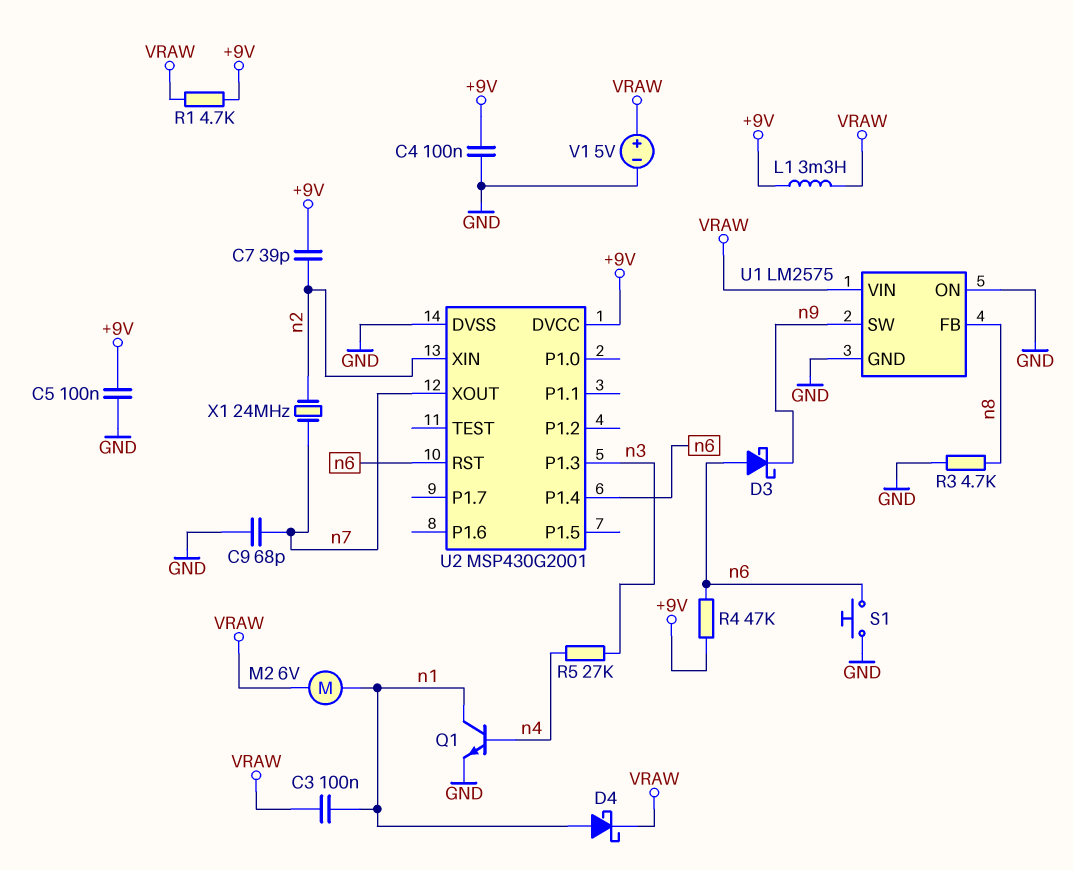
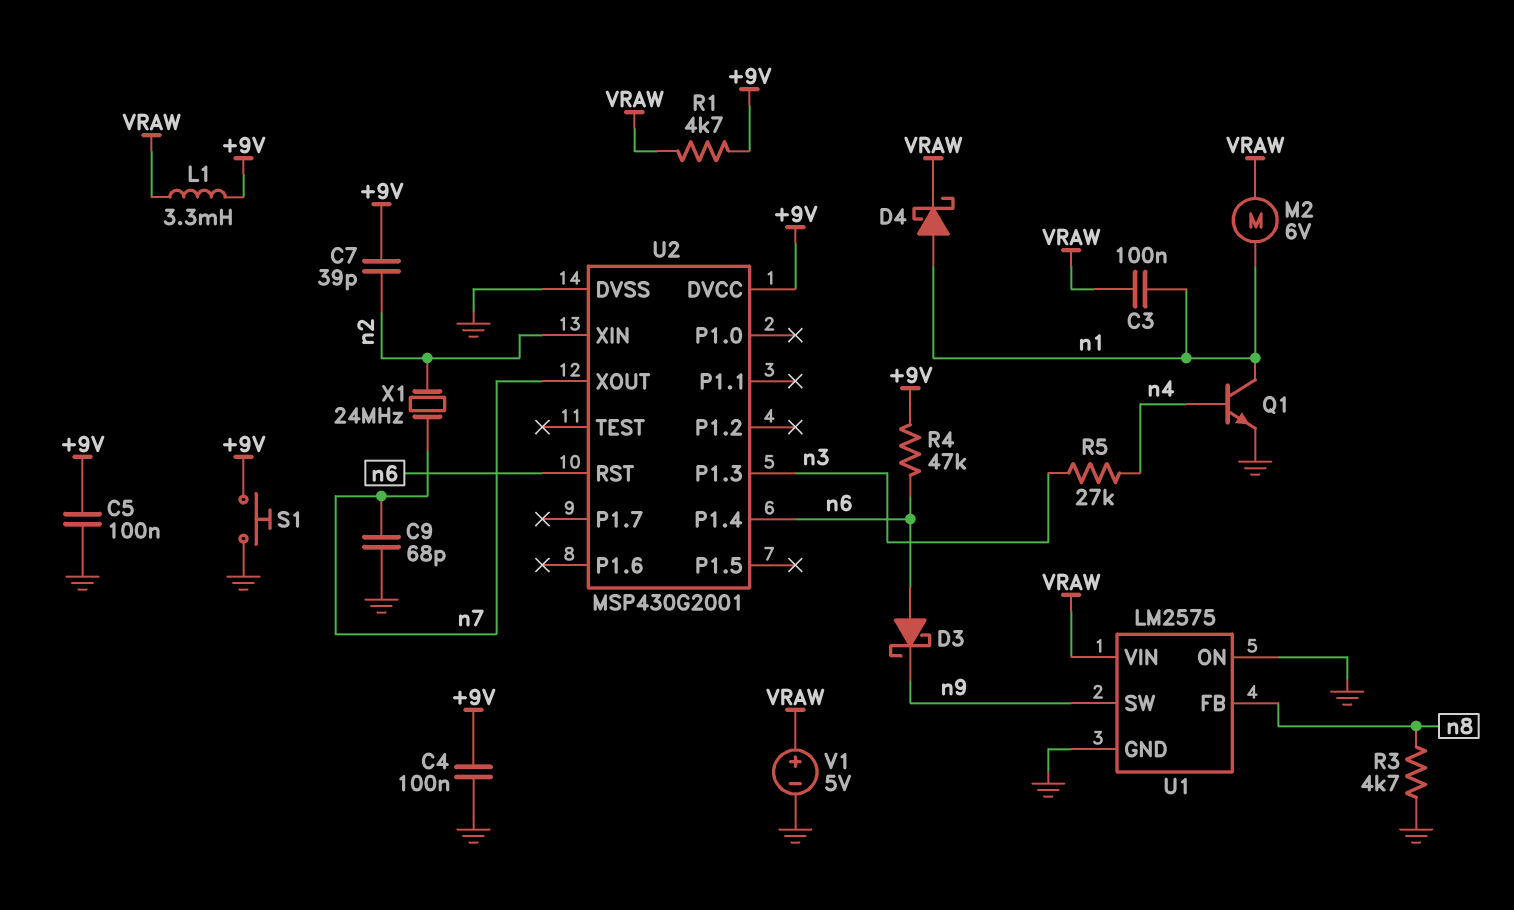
S1: button (GND, n6) -> button (+9V, GND)

